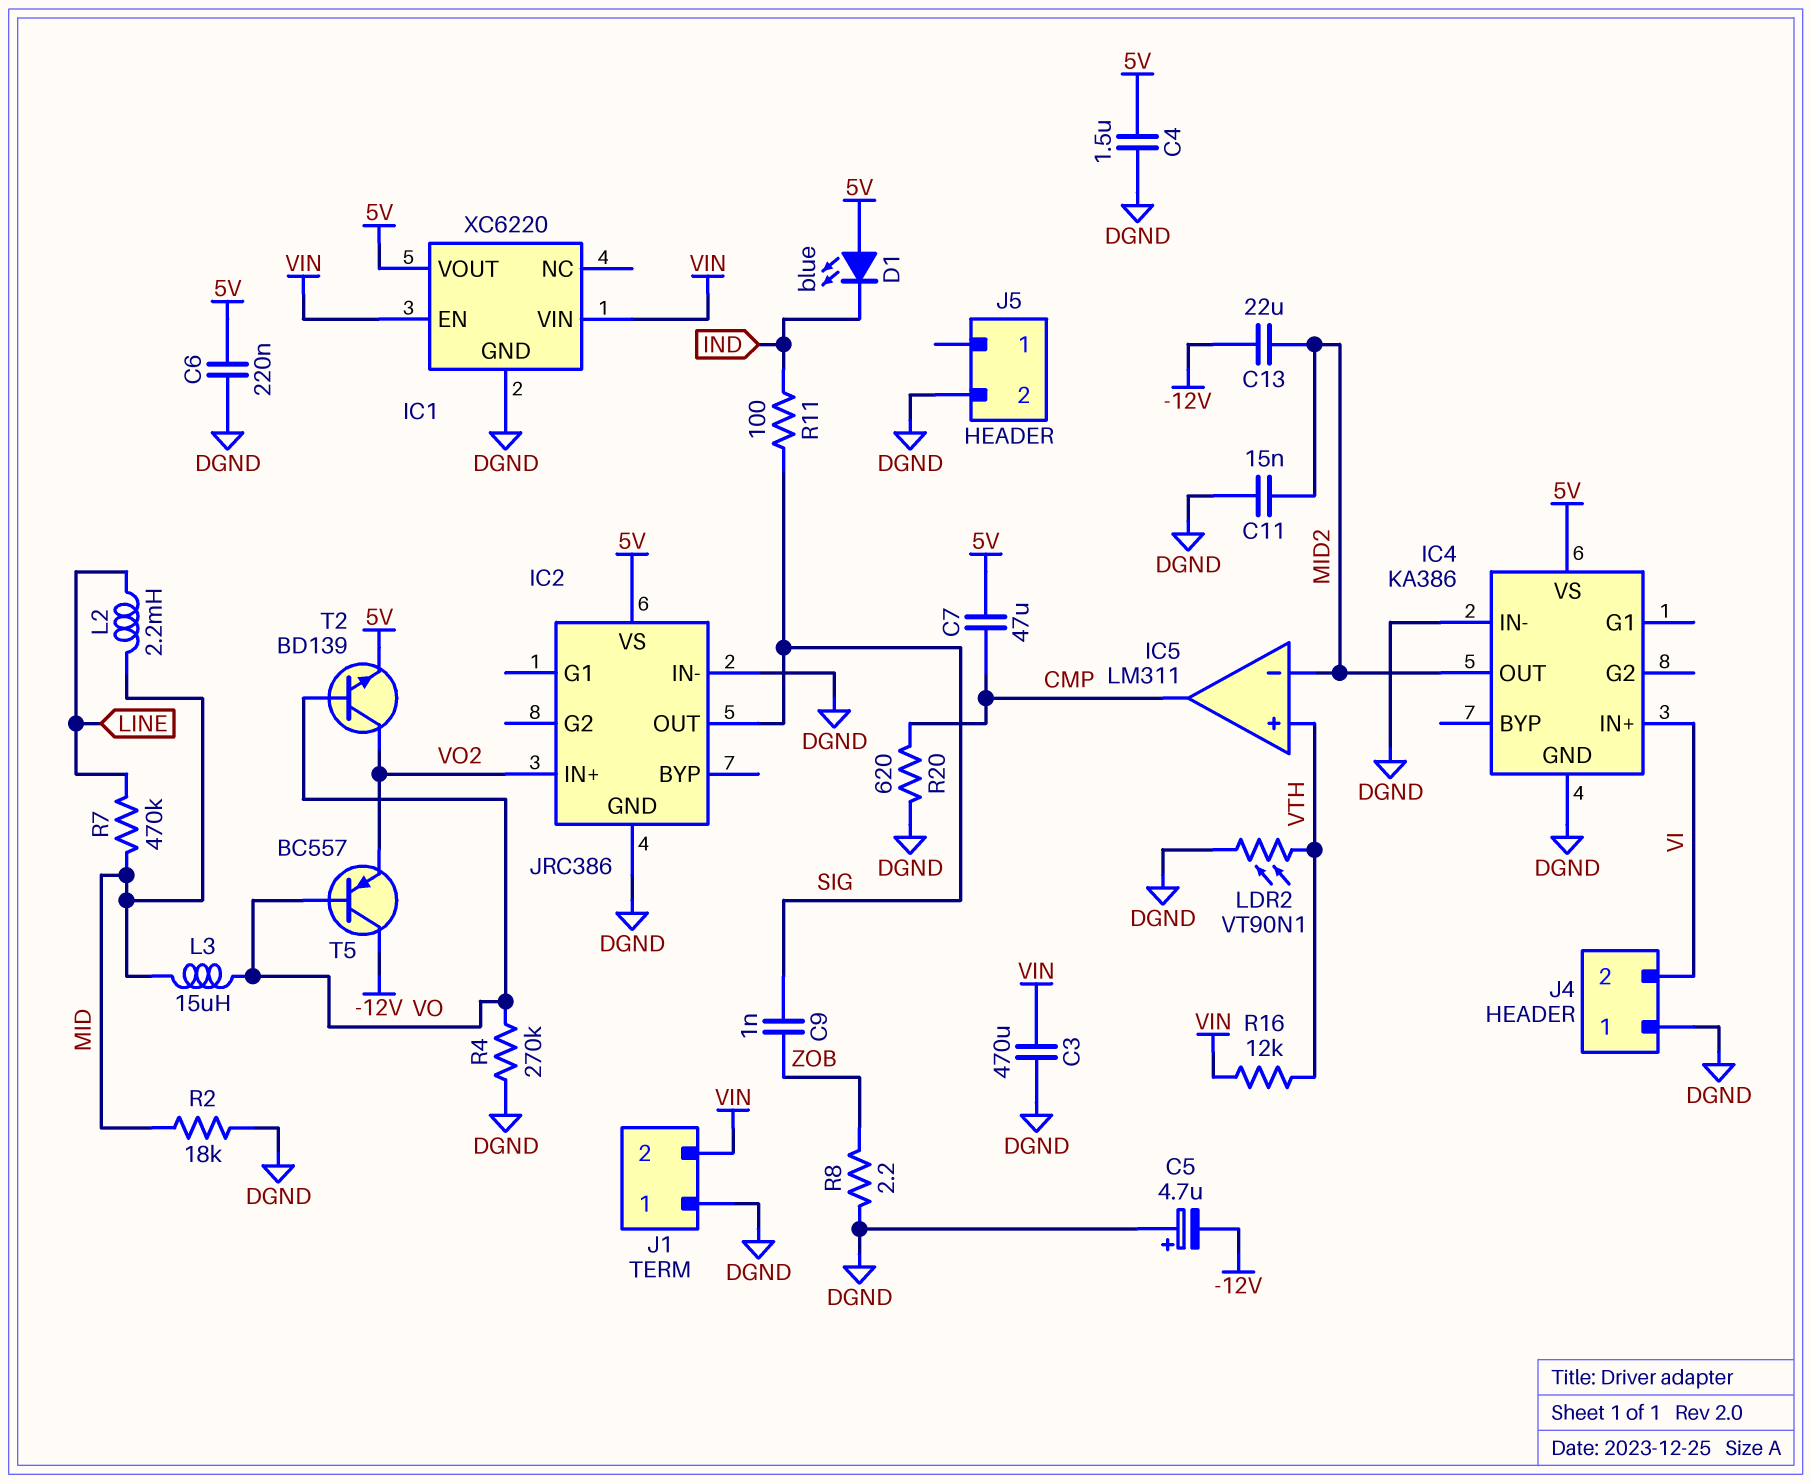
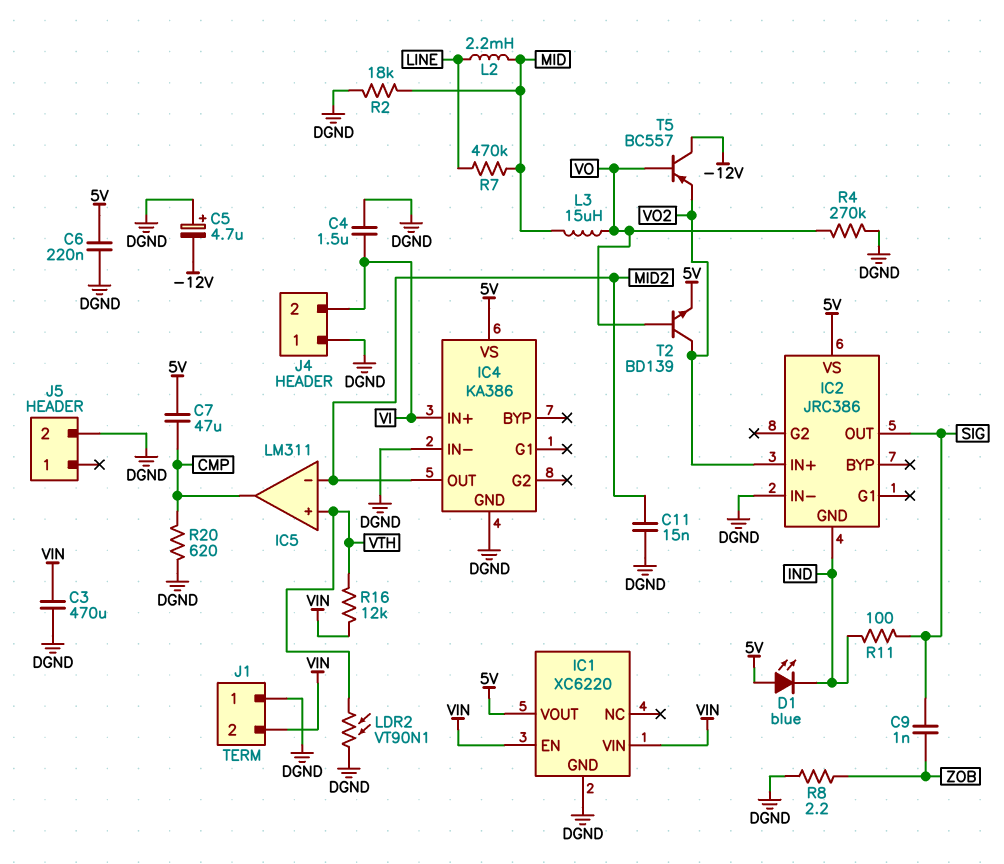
C4: 1.5uF (5V, DGND) -> 1.5uF (DGND, VI)
C13: 22uF (-12V, MID2) -> none
IC2 pin GND: DGND -> IND

